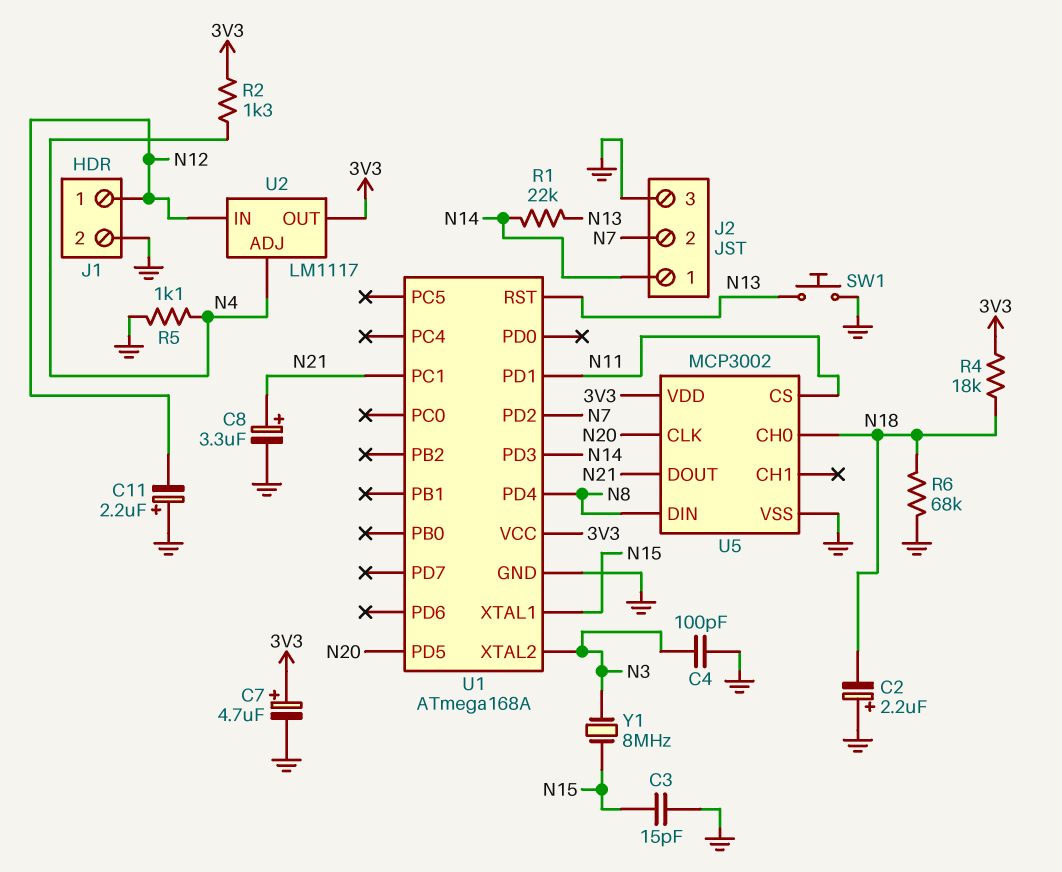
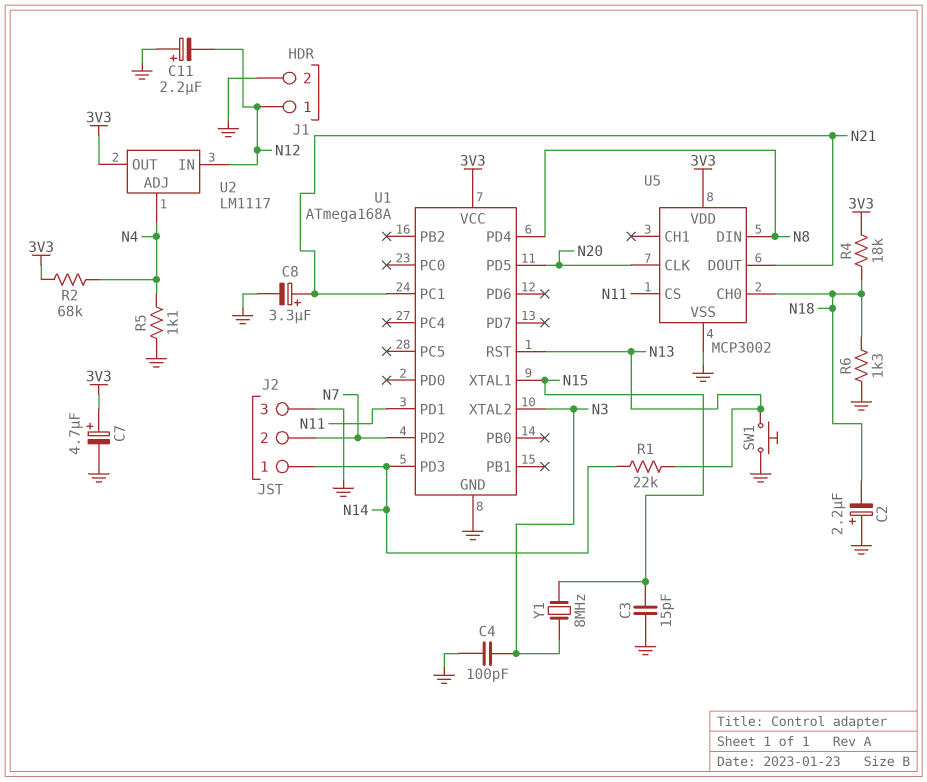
R2: 1.3k (3V3, N4) -> 68k (3V3, N4)
R6: 68k (GND, N18) -> 1.3k (GND, N18)

